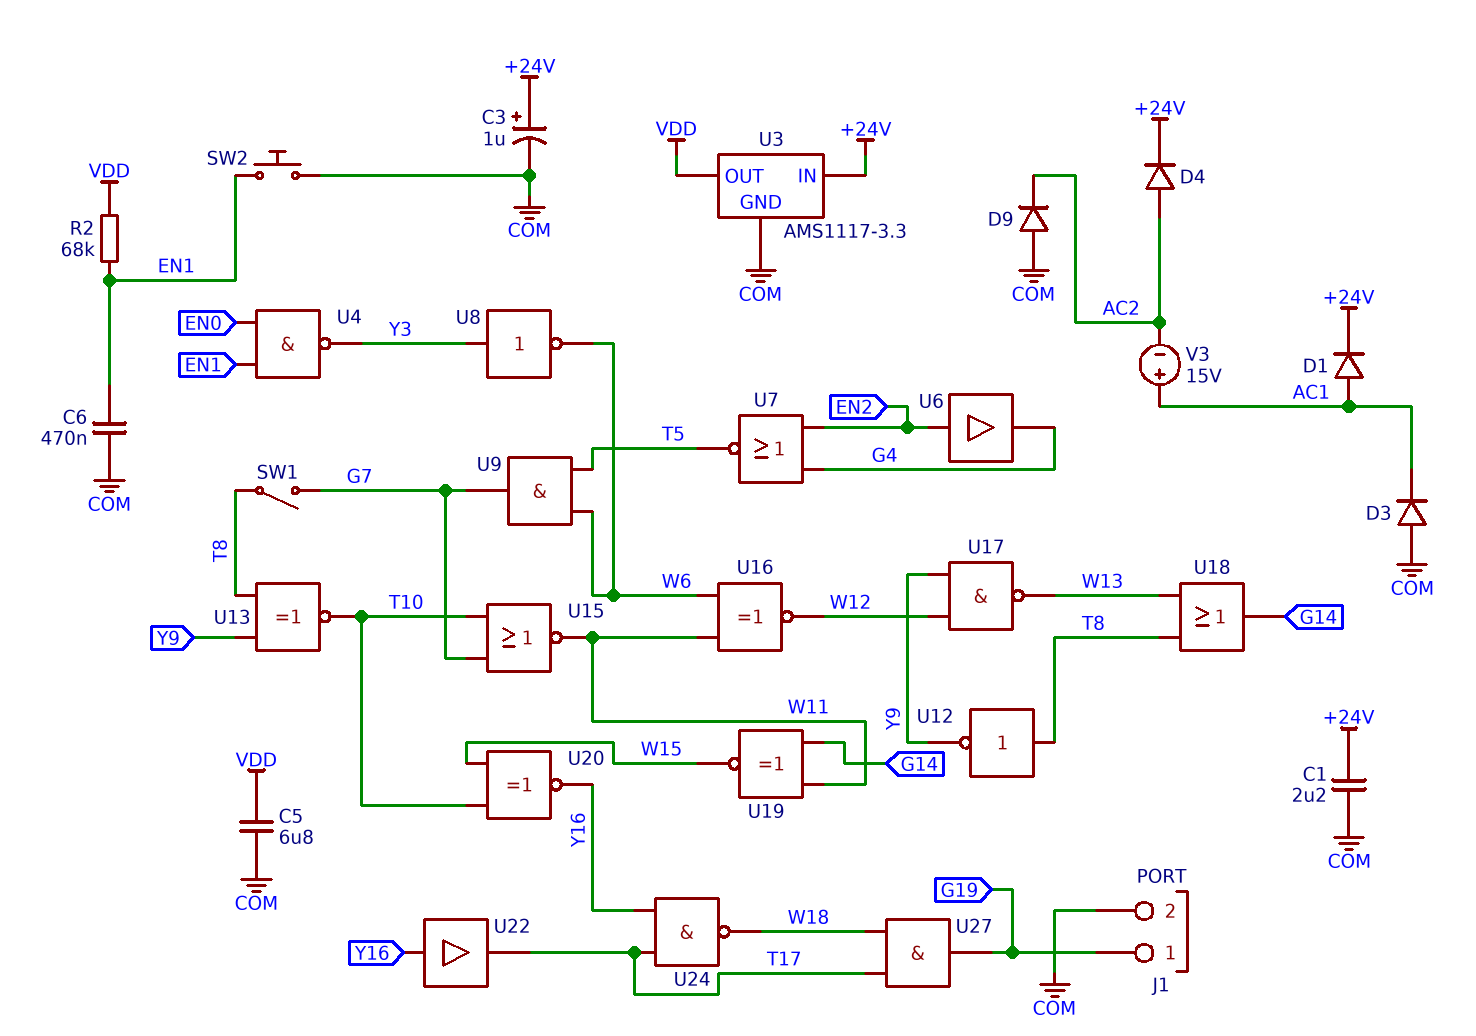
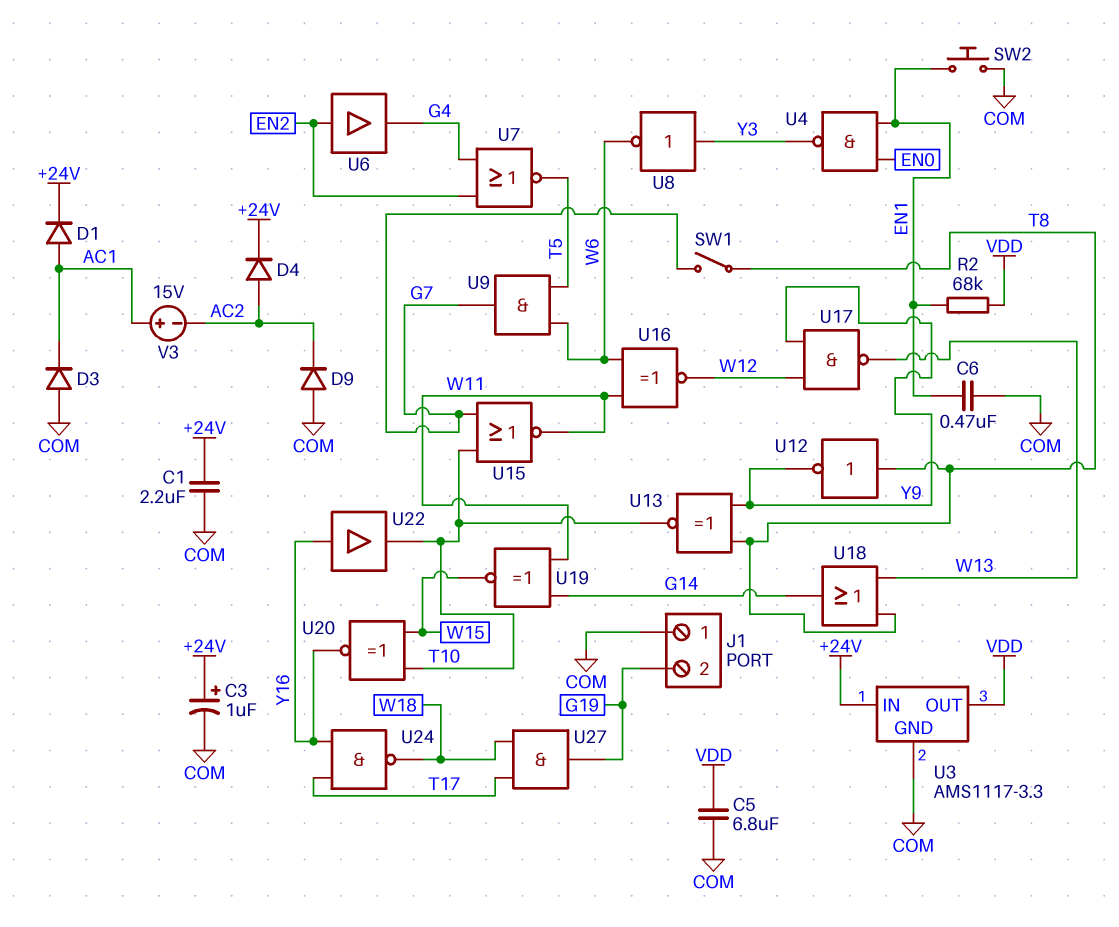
J1 pin 1: G19 -> COM
J1 pin 2: COM -> G19
U22: buffer (in Y16, out T17) -> buffer (in Y16, out T10)

